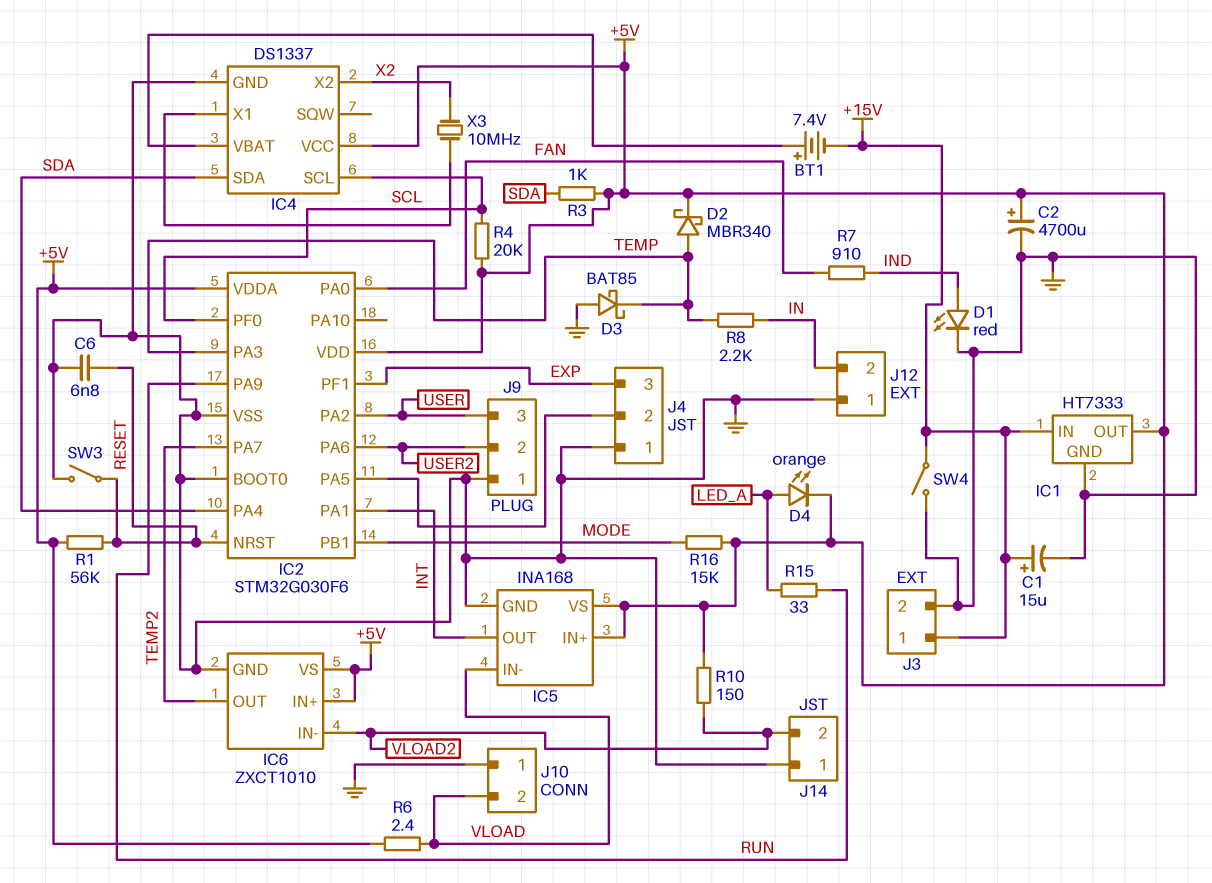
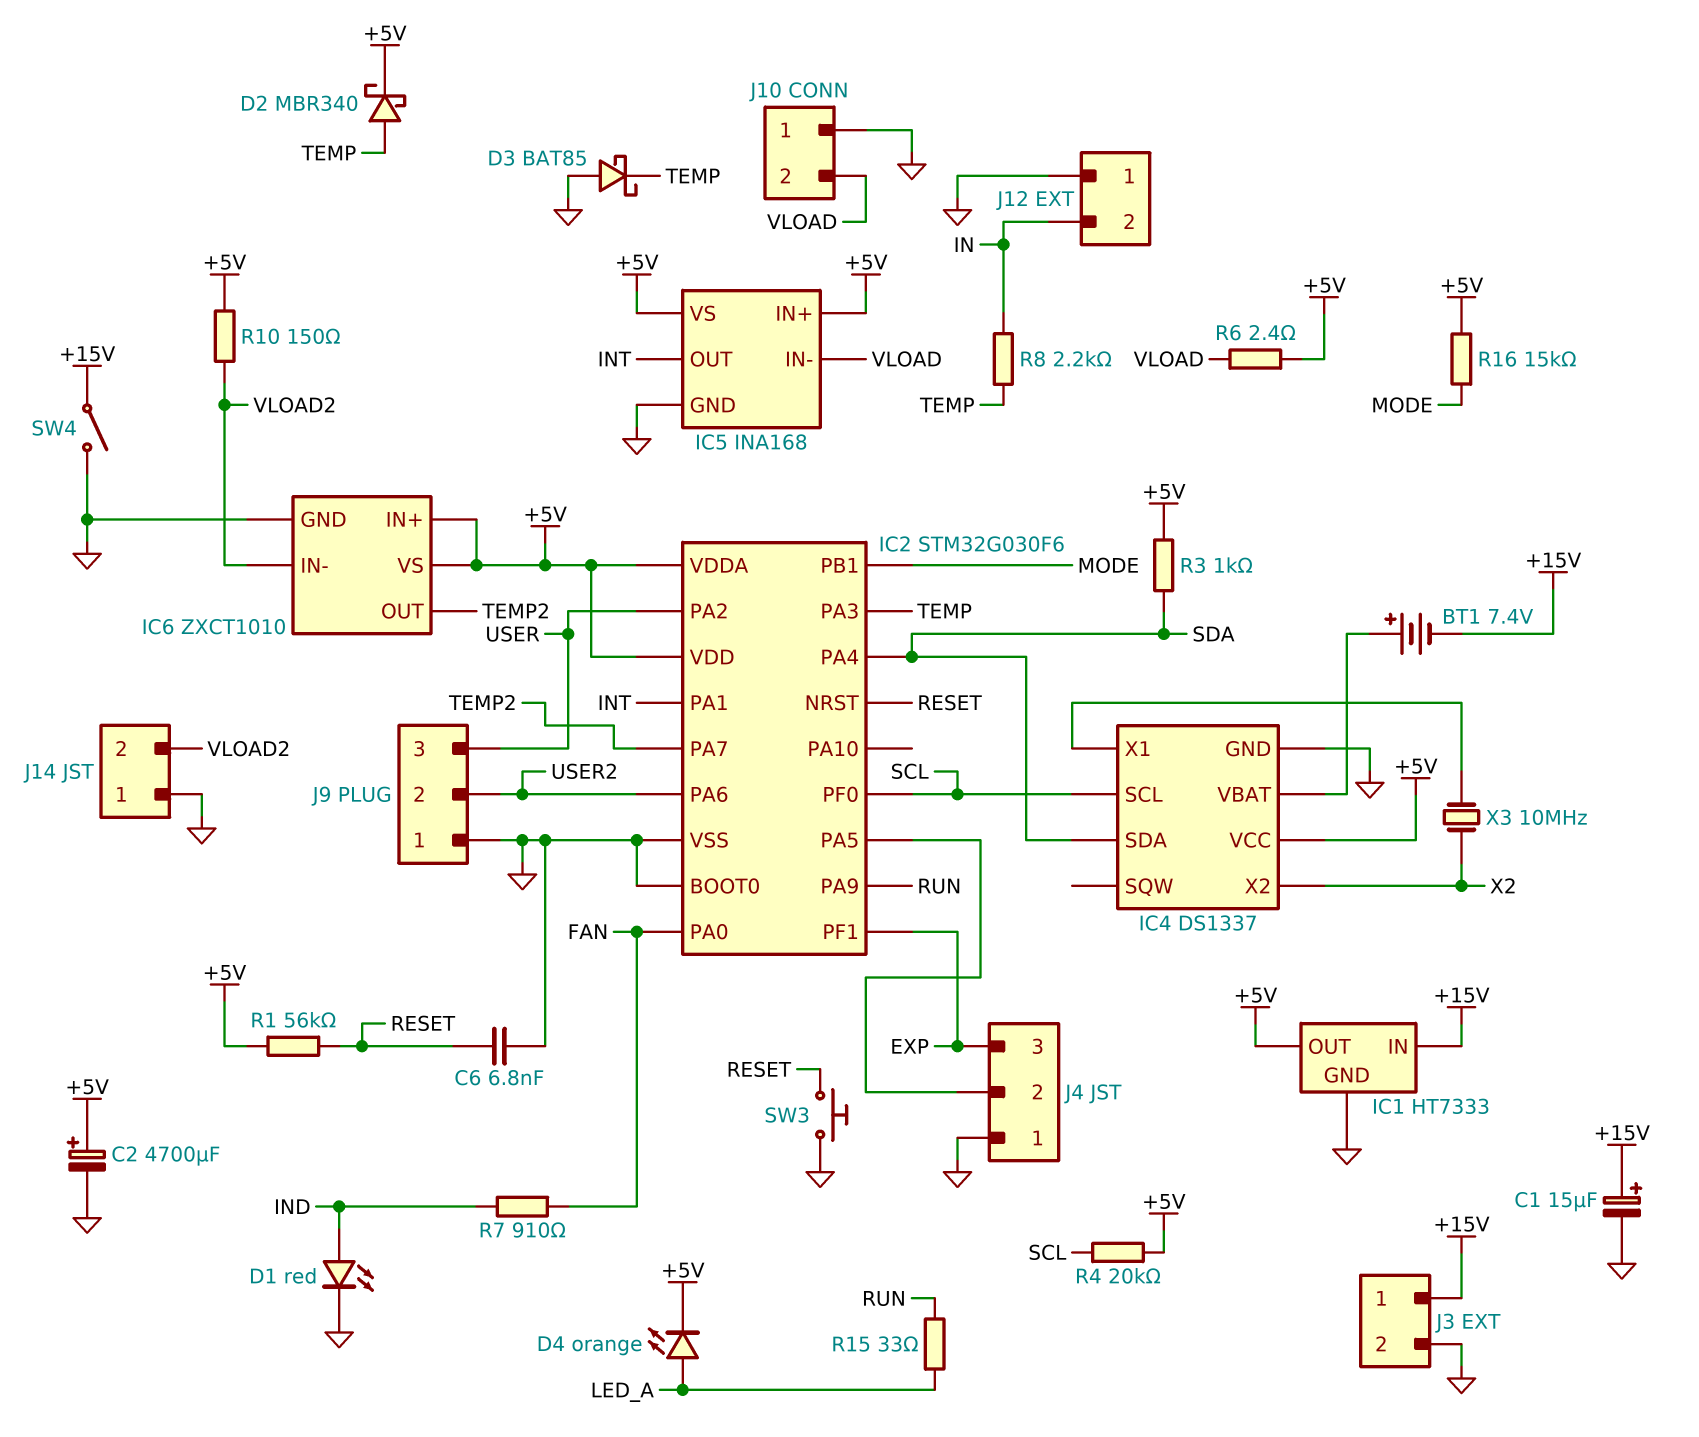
SW3: switch (GND, RESET) -> button (GND, RESET)

